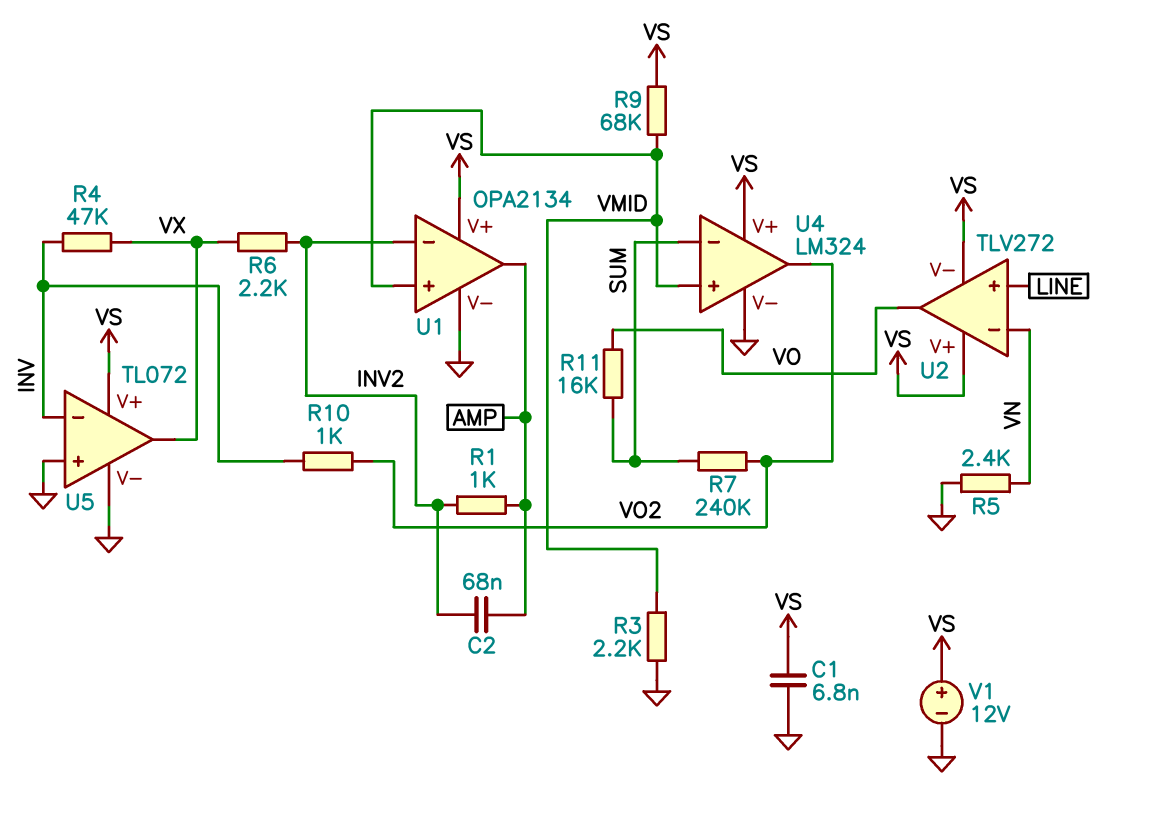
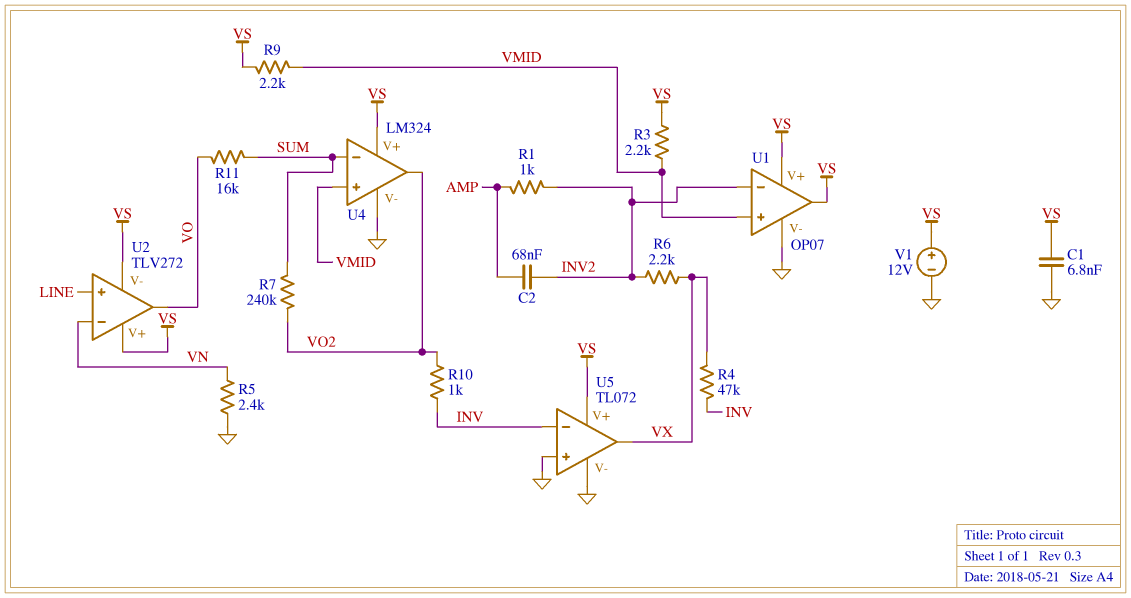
R3: 2.2k (GND, VMID) -> 2.2k (VMID, VS)
R9: 68k (VMID, VS) -> 2.2k (VMID, VS)
U1: OPA2134 -> OP07
U1 pin out: AMP -> VS

